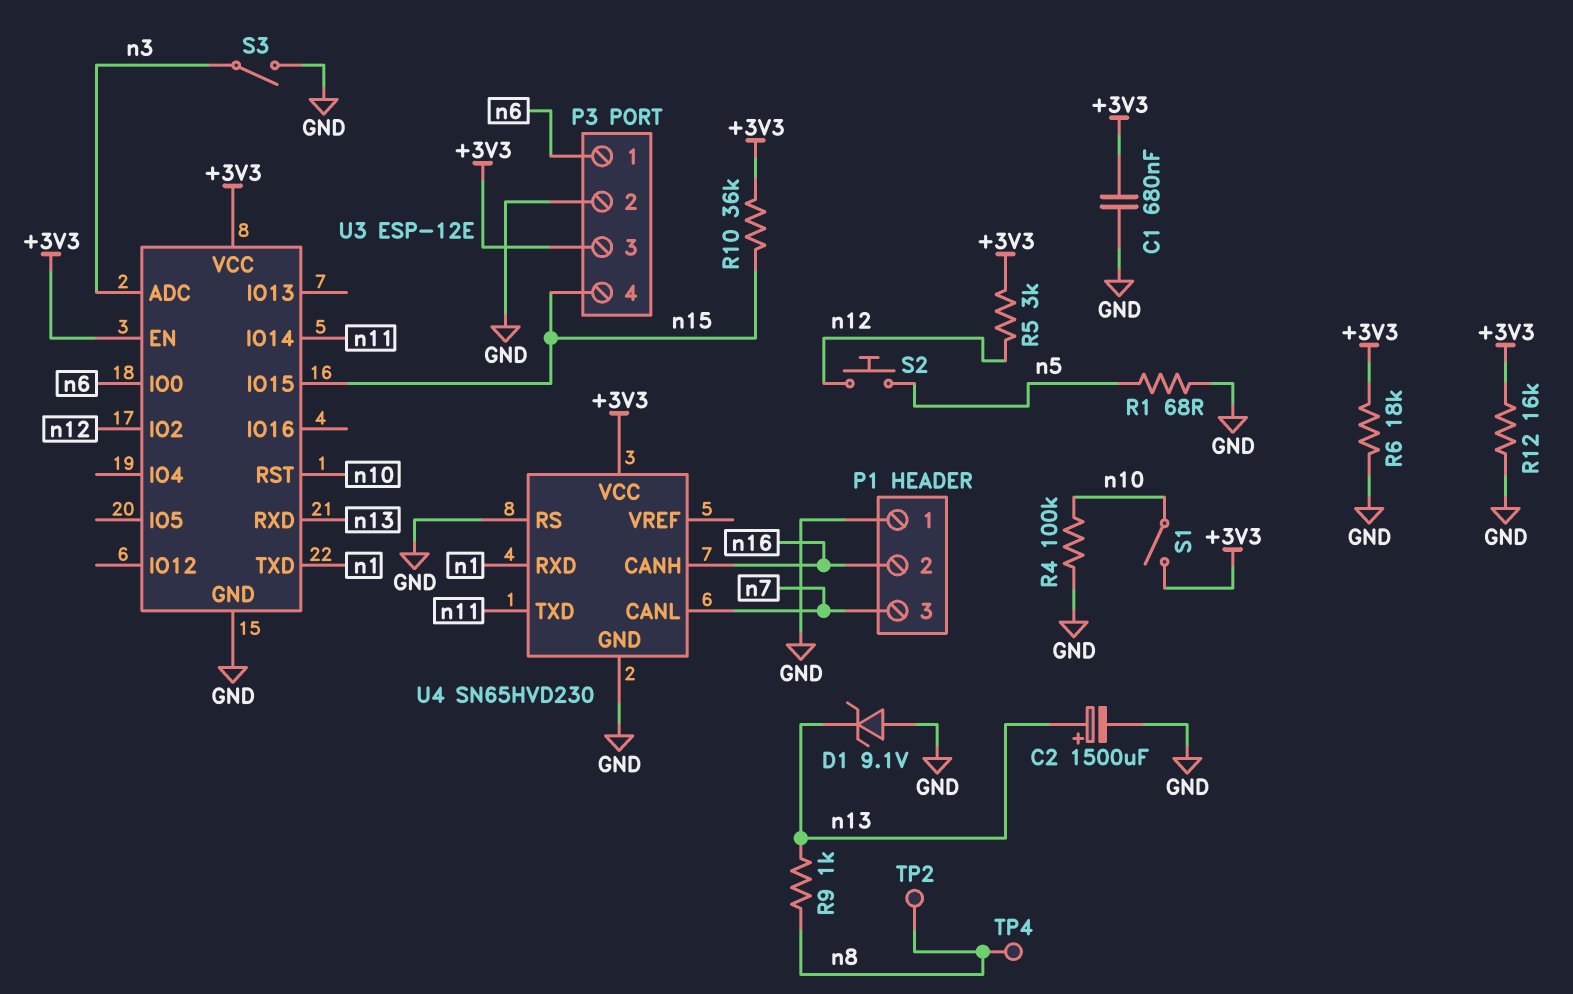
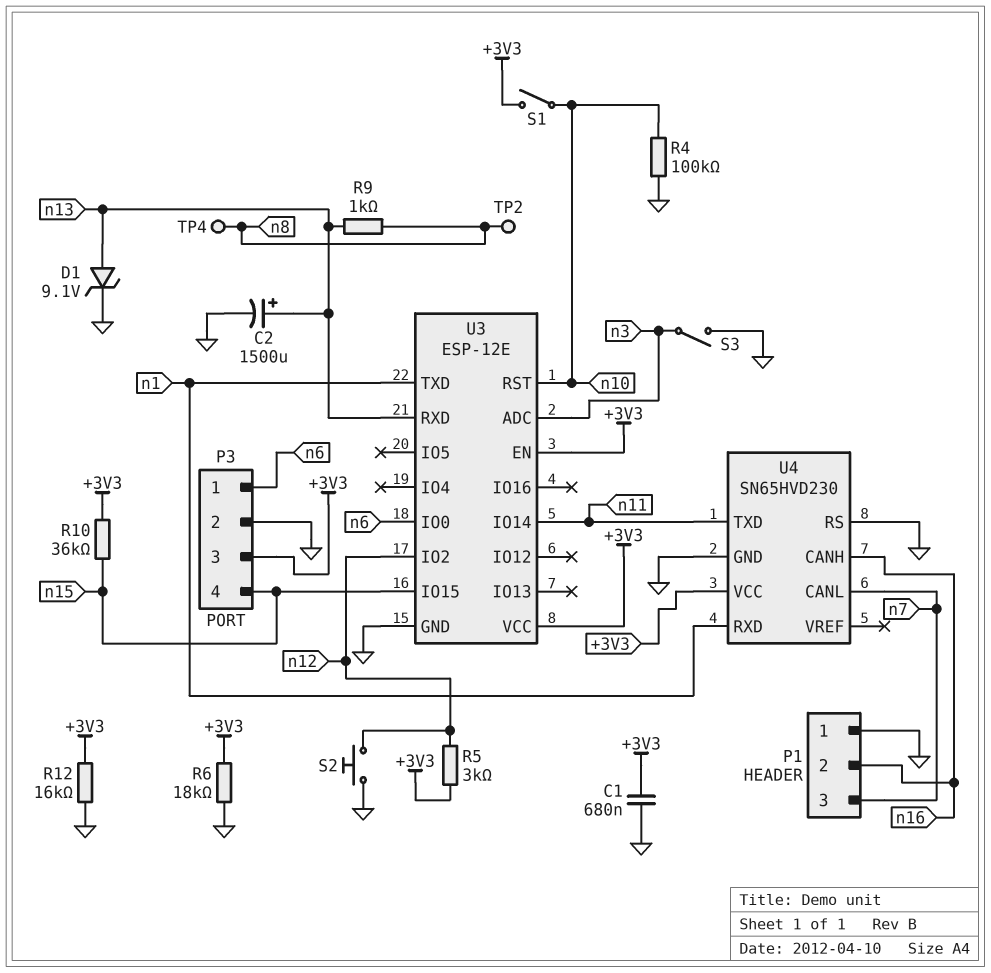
D1: zener 9.1V (A GND, K n13) -> zener 9.1V (A n13, K GND)
R1: 68 (GND, n5) -> none
S2: button (n5, n12) -> button (GND, n12)

